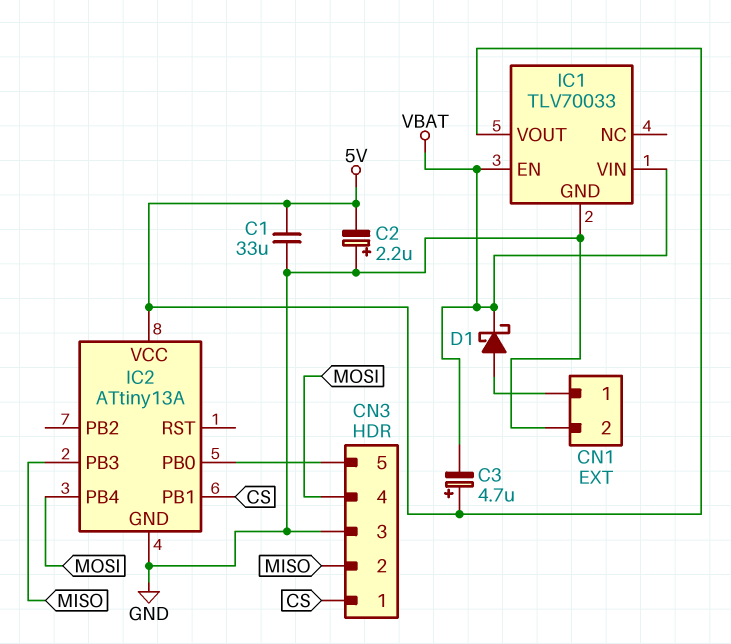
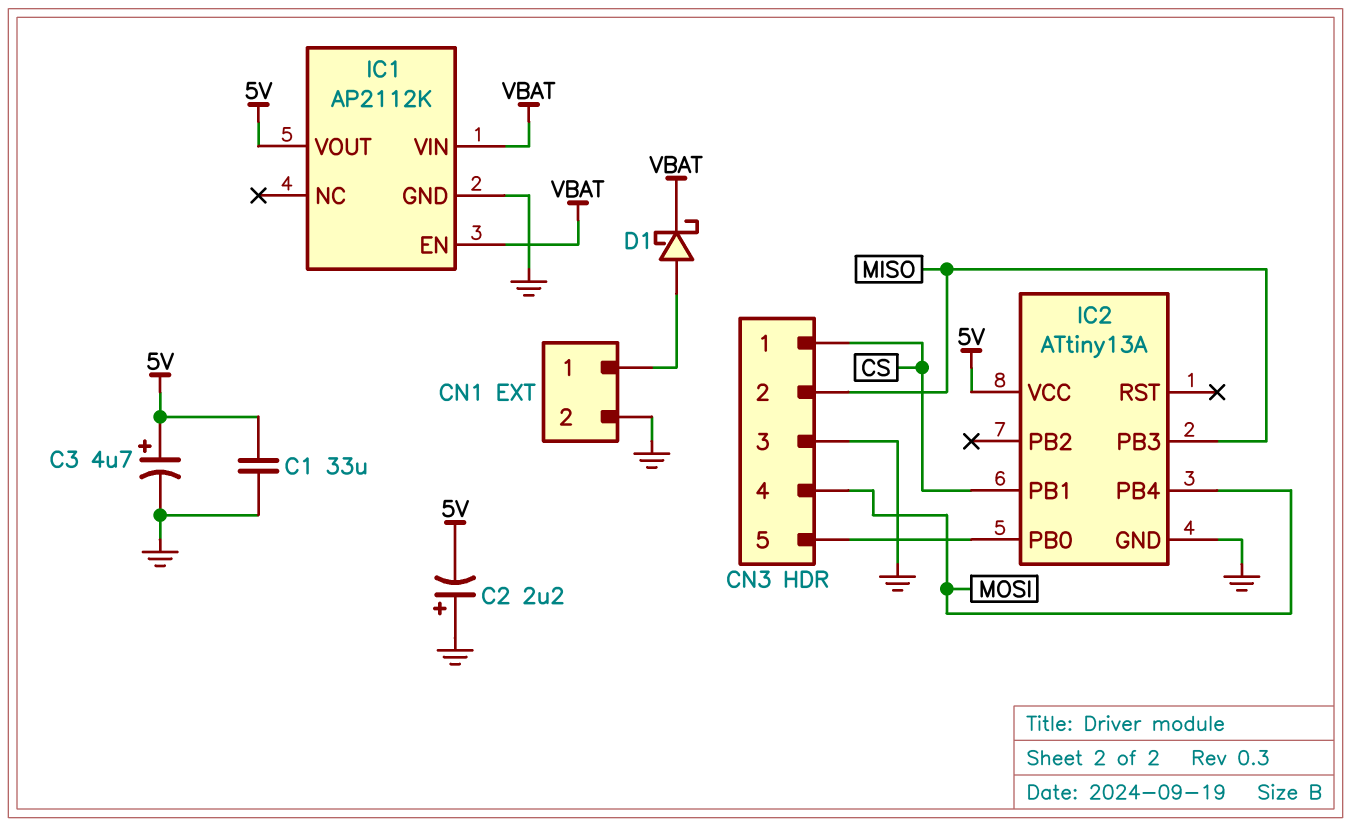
C3: 4.7uF (plus 5V, minus VBAT) -> 4.7uF (plus 5V, minus GND)
IC1: TLV70033 -> AP2112K

